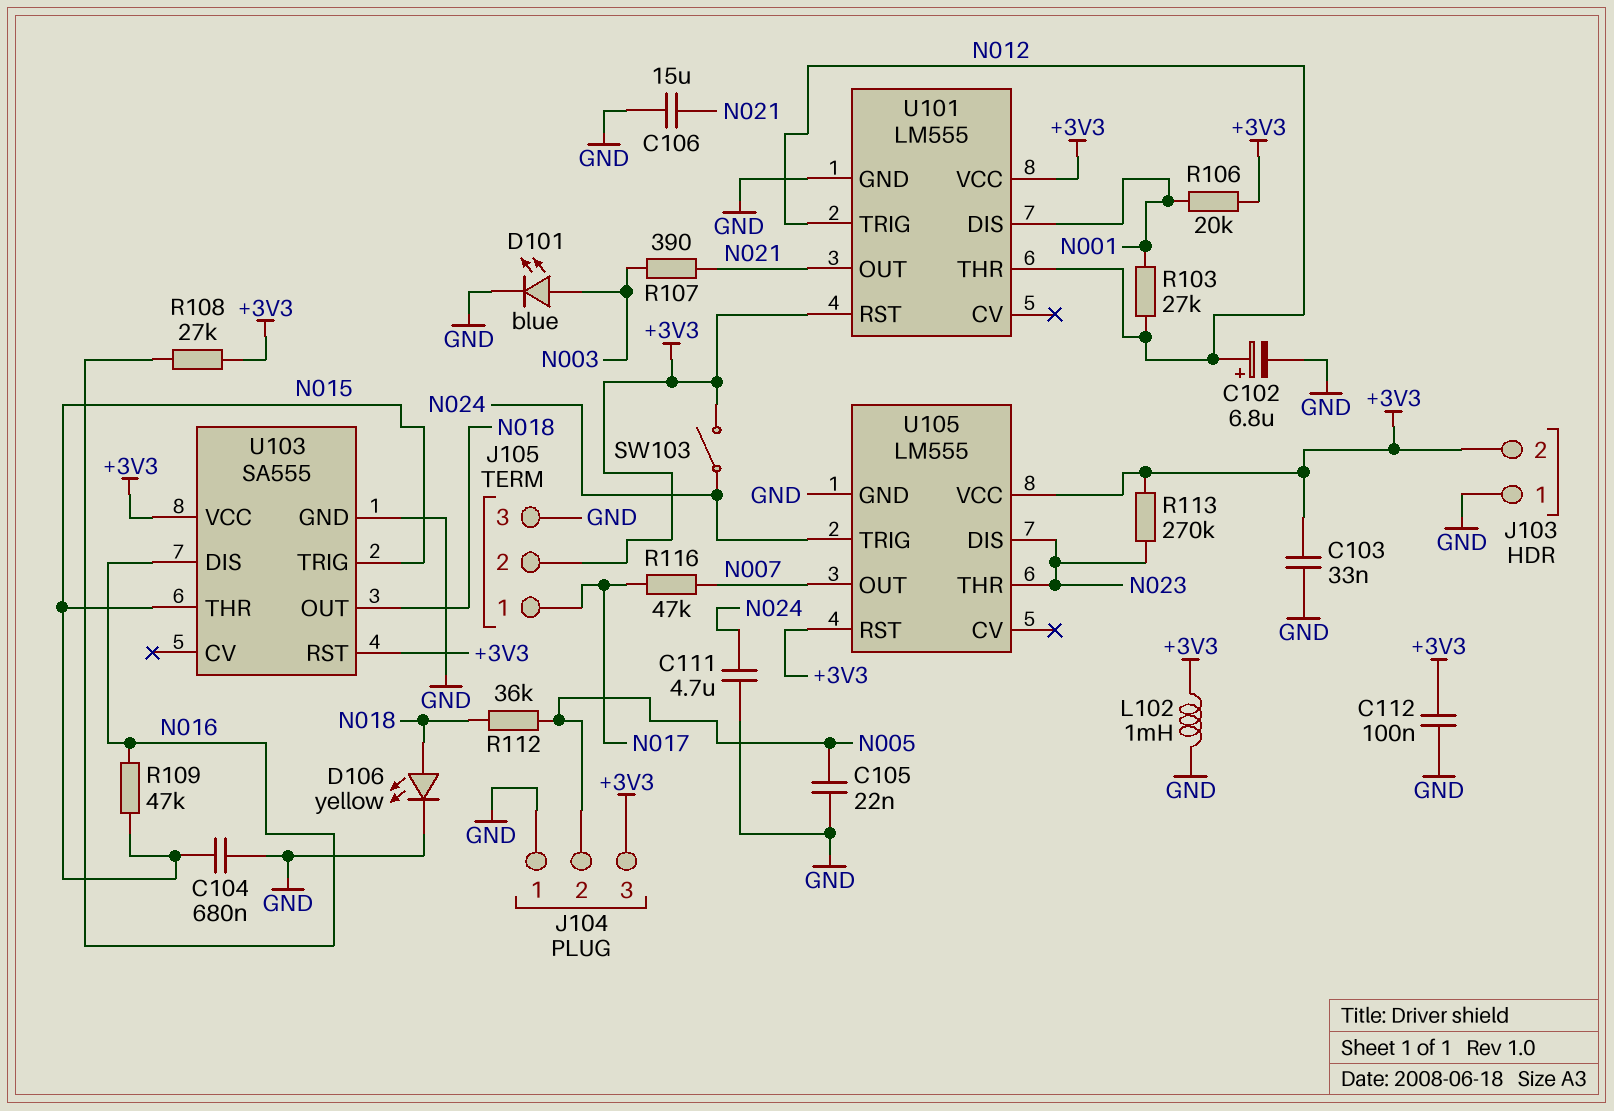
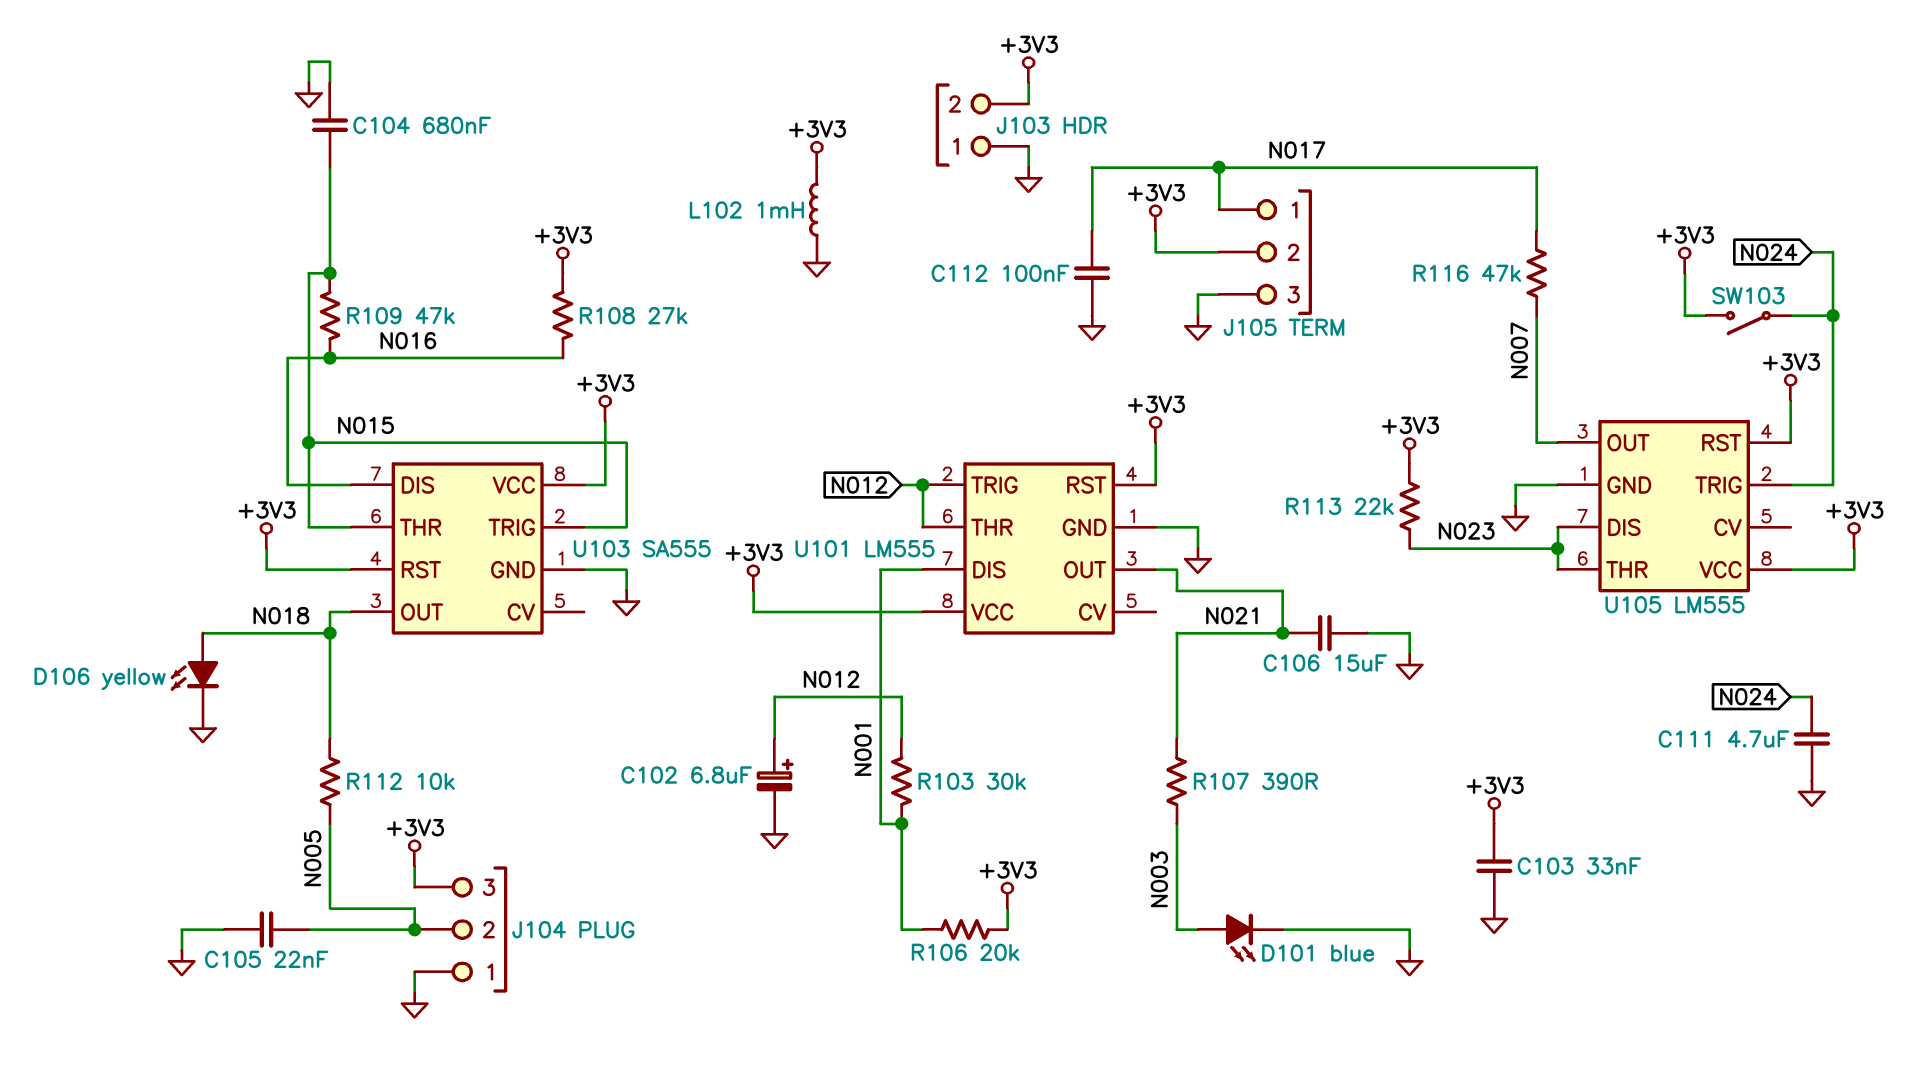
C112: 100nF (+3V3, GND) -> 100nF (GND, N017)
R103: 27k (N001, N012) -> 30k (N001, N012)
R112: 36k (N005, N018) -> 10k (N005, N018)
R113: 270k (+3V3, N023) -> 22k (+3V3, N023)

